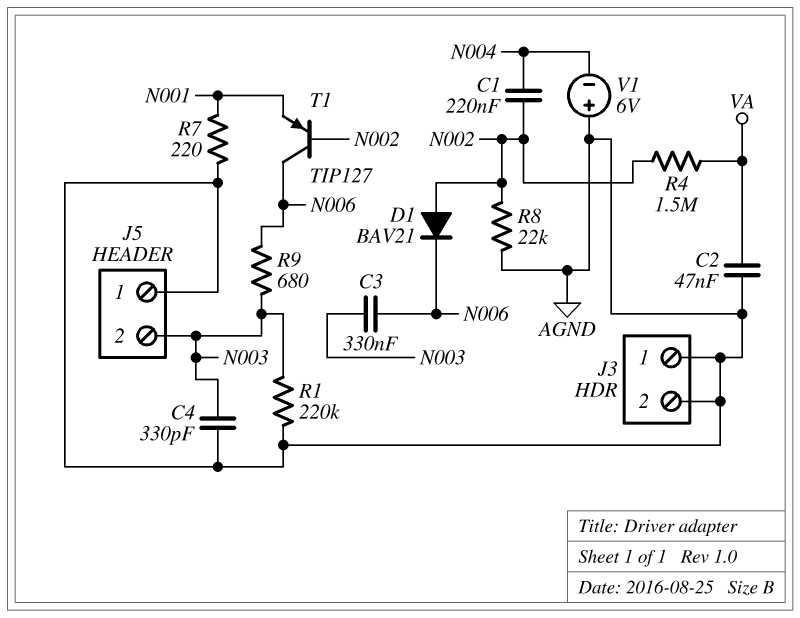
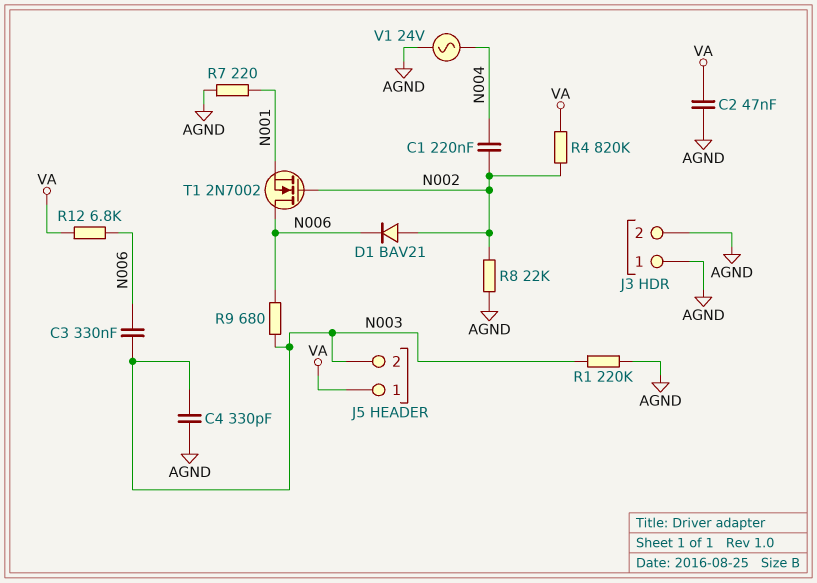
J5 pin 1: AGND -> VA
R4: 1.5M (N002, VA) -> 820k (N002, VA)
R12: none -> 6.8k (N006, VA)
T1: PNP TIP127 (B N002, C N006, E N001) -> NMOS 2N7002 (G N002, D N006, S N001)
V1: 6V (plus AGND, minus N004) -> AC 24V (AGND, N004)

